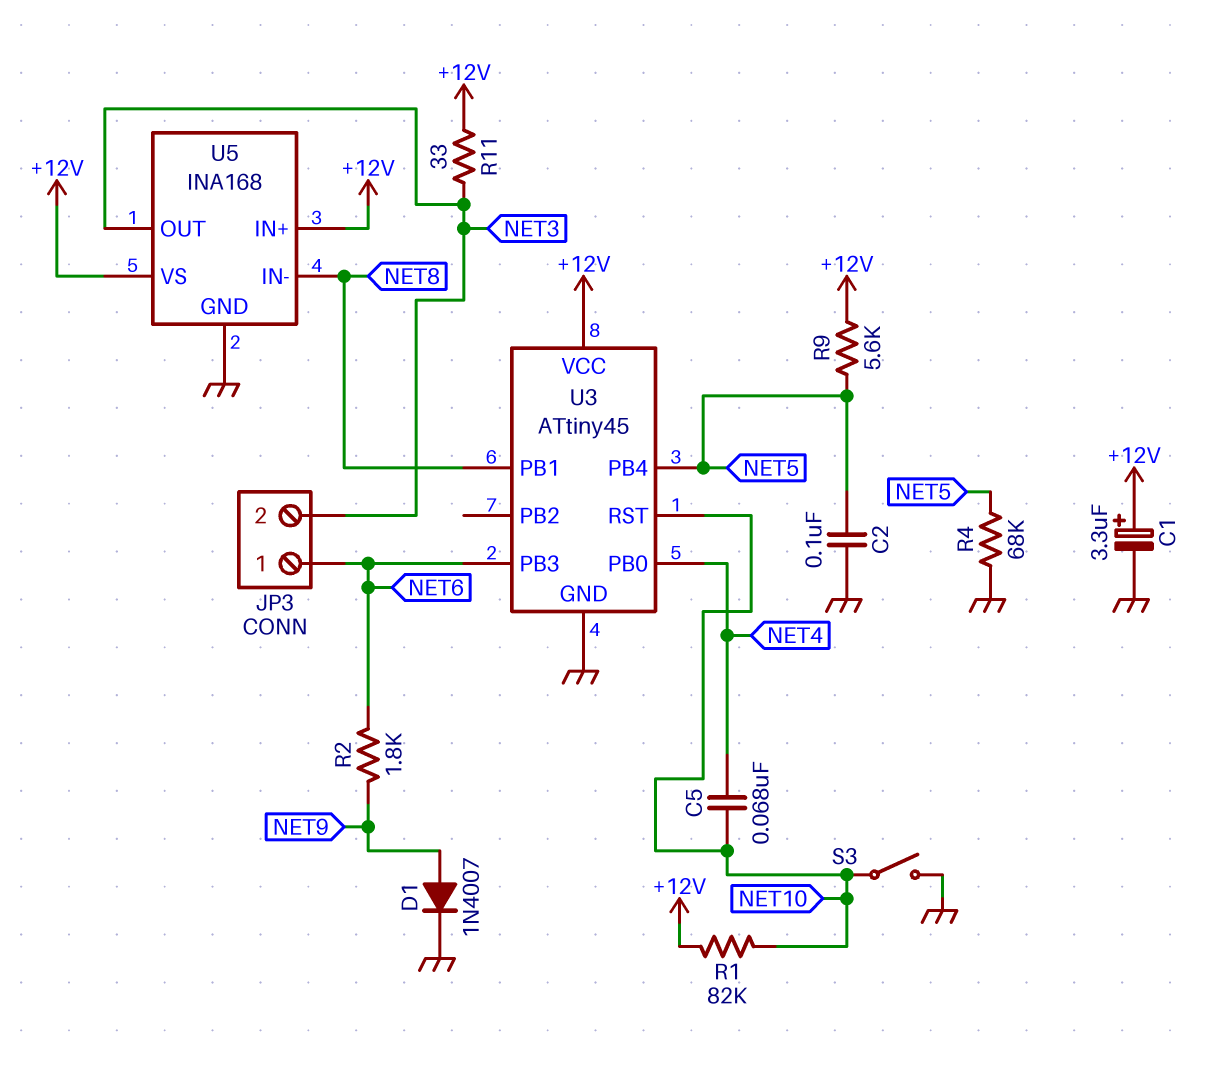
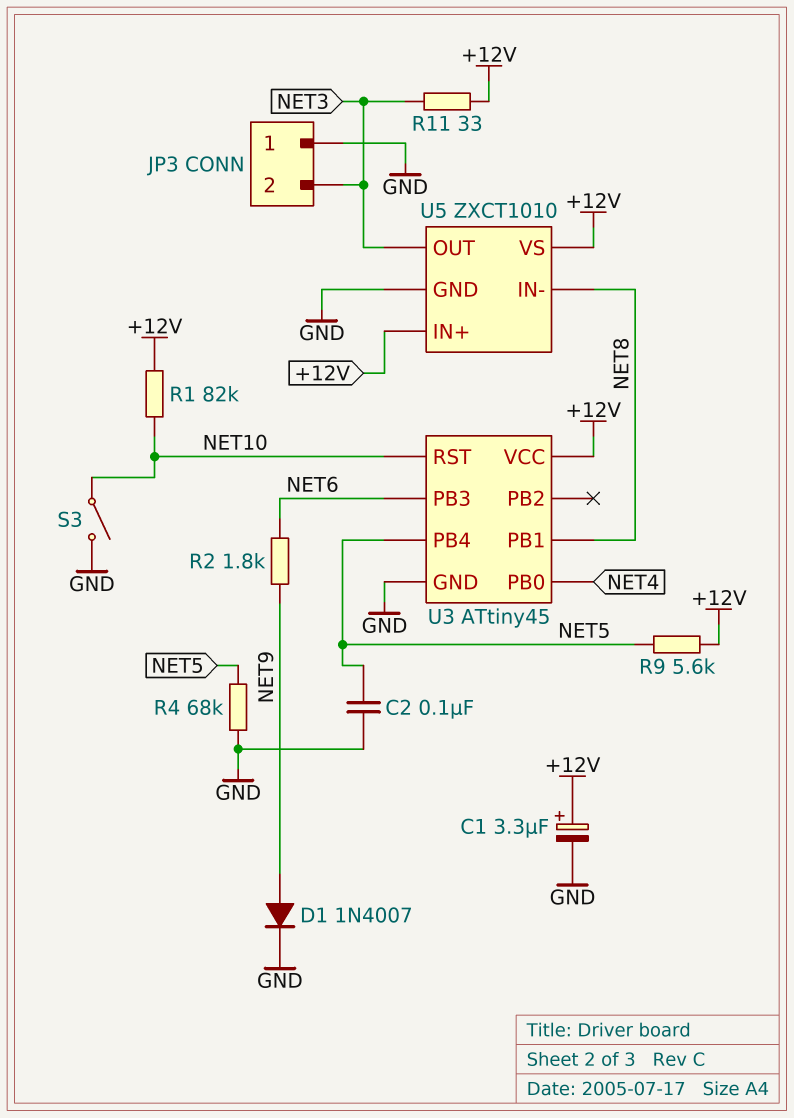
C5: 68nF (NET4, NET10) -> none
JP3 pin 1: NET6 -> GND
U5: INA168 -> ZXCT1010

